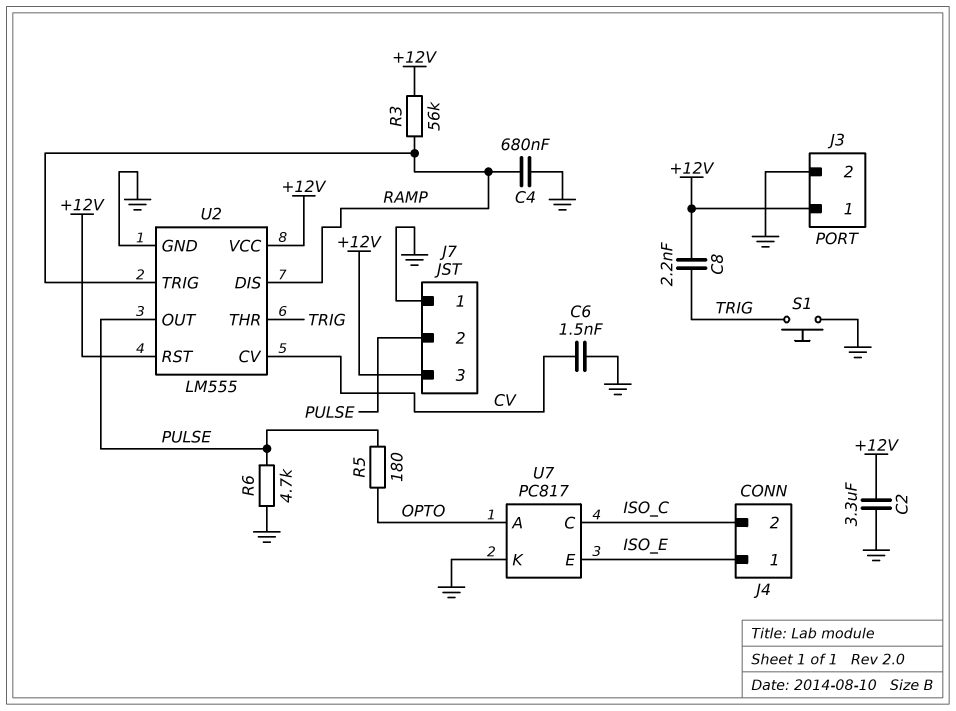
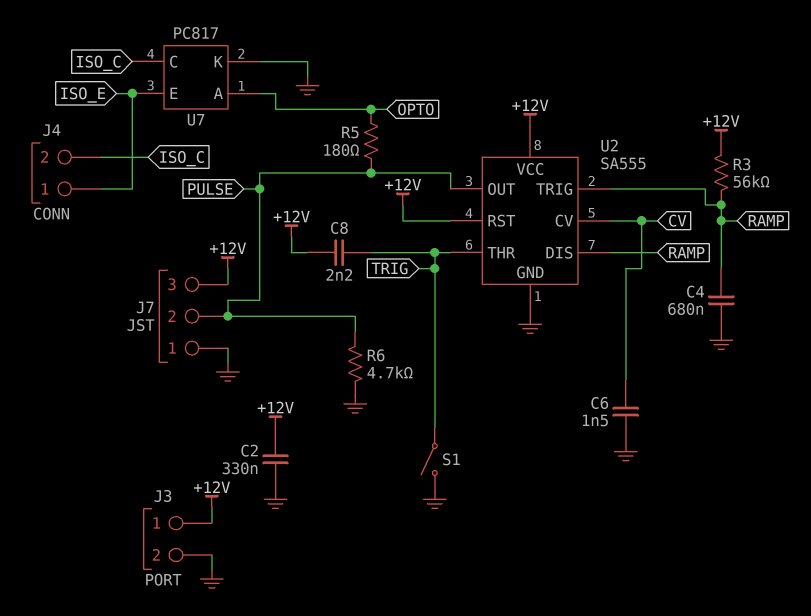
C2: 3.3uF (+12V, GND) -> 330nF (+12V, GND)
S1: button (GND, TRIG) -> switch (GND, TRIG)
U2: LM555 -> SA555

